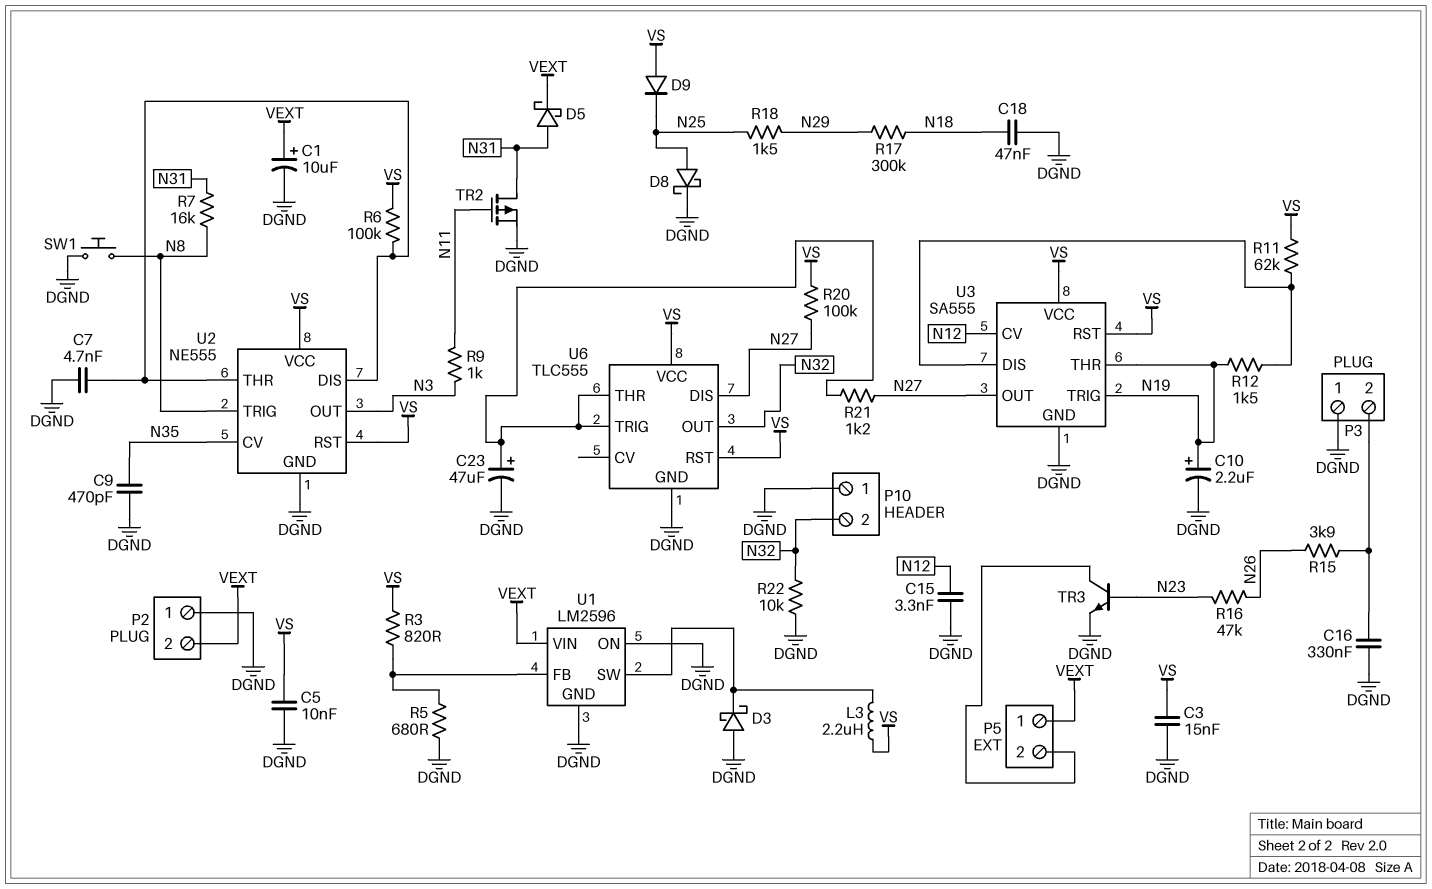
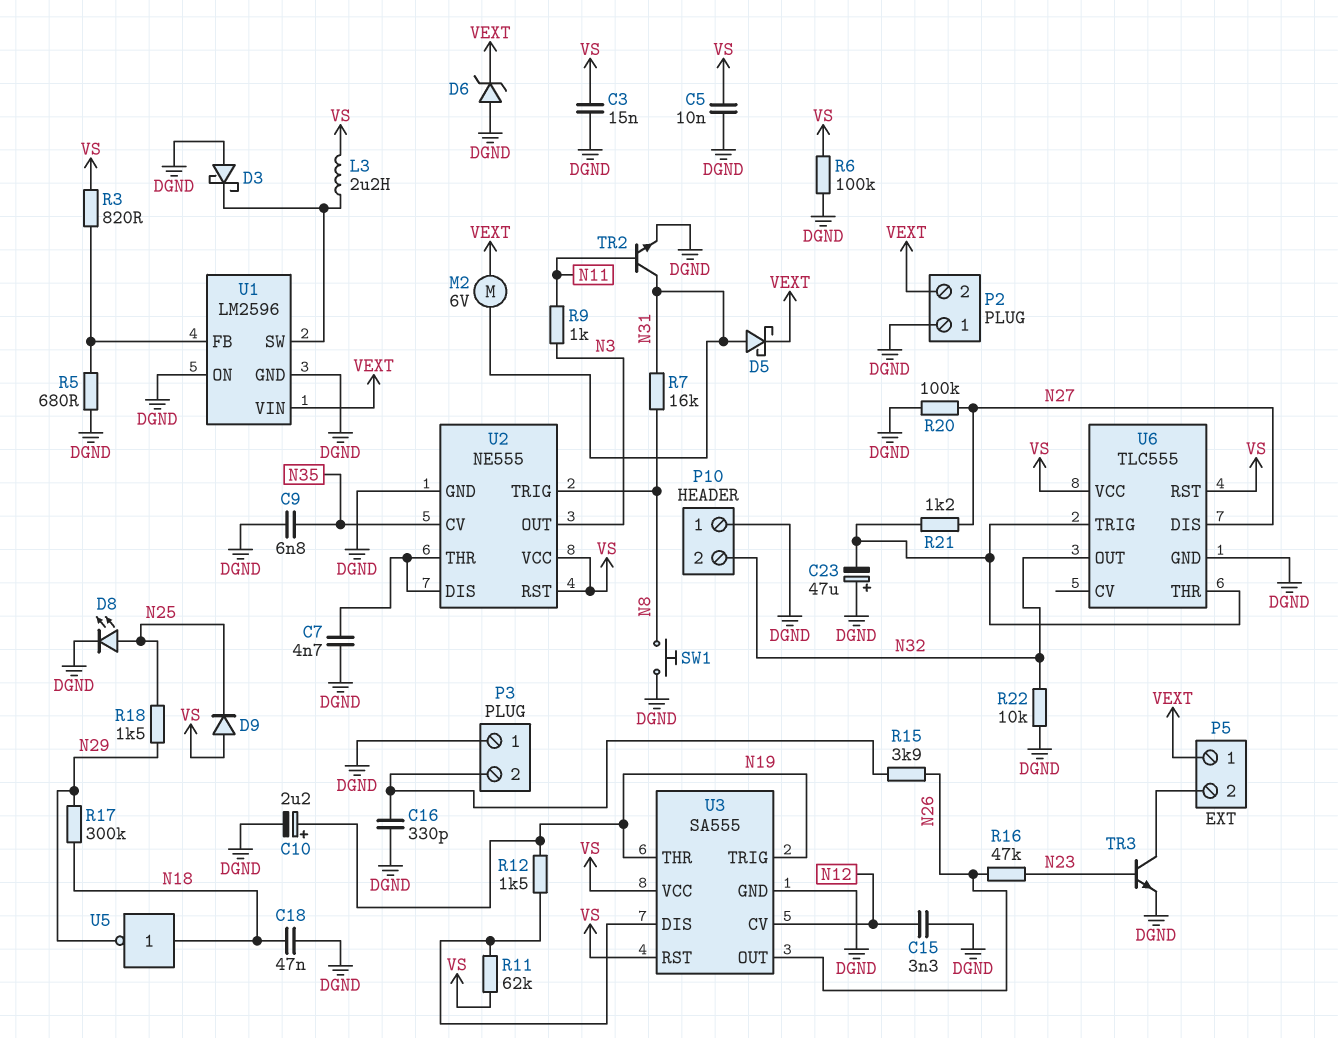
C1: 10uF (plus VEXT, minus DGND) -> none
C9: 470pF (DGND, N35) -> 6.8nF (DGND, N35)
C16: 330nF (DGND, P3/2) -> 330pF (DGND, P3/2)
C23: 47uF (plus U6/THR, minus DGND) -> 47uF (plus DGND, minus U6/THR)
D6: none -> zener (A DGND, K VEXT)
D8: schottky (A N25, K DGND) -> LED (A N25, K DGND)
M2: none -> motor 6V (N31, VEXT)
R6: 100k (U2/DIS, VS) -> 100k (DGND, VS)
R20: 100k (N27, VS) -> 100k (DGND, N27)
TR2: PMOS (G N11, D N31, S DGND) -> NPN (B N11, C N31, E DGND)
U3 pin OUT: N27 -> N26
U5: none -> NOT (in N18, out N29)

